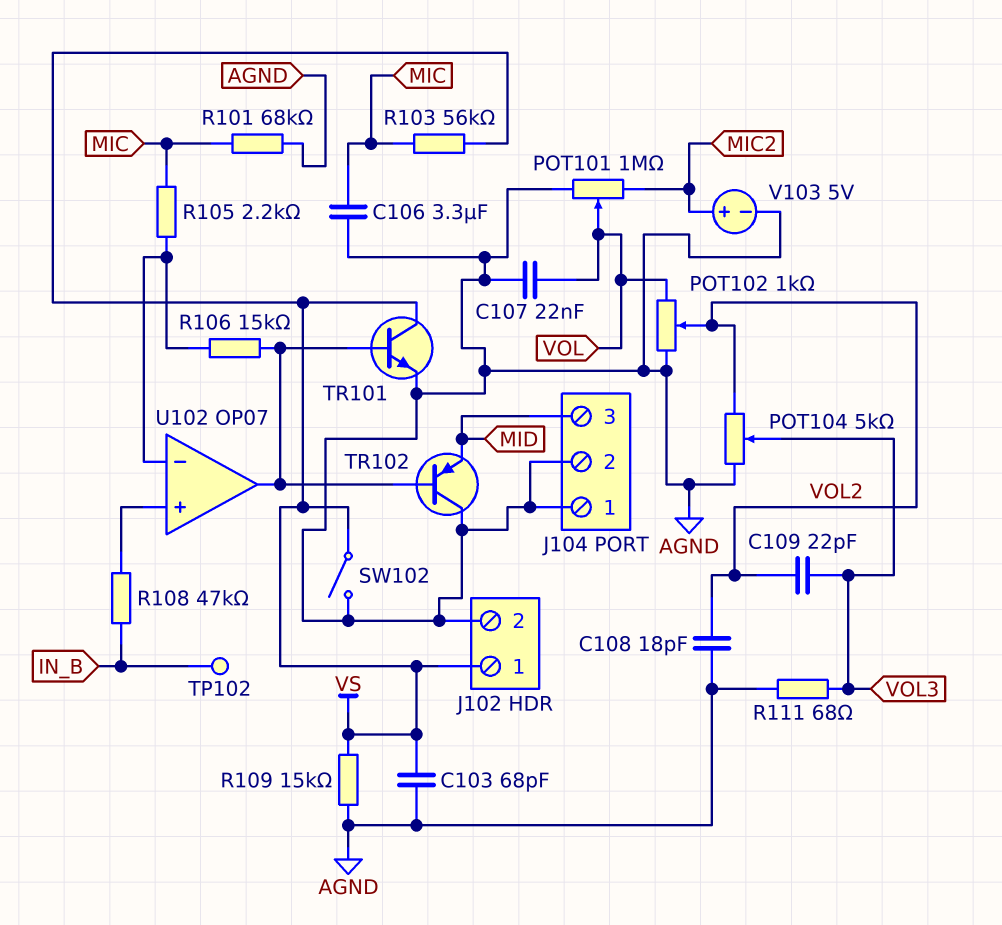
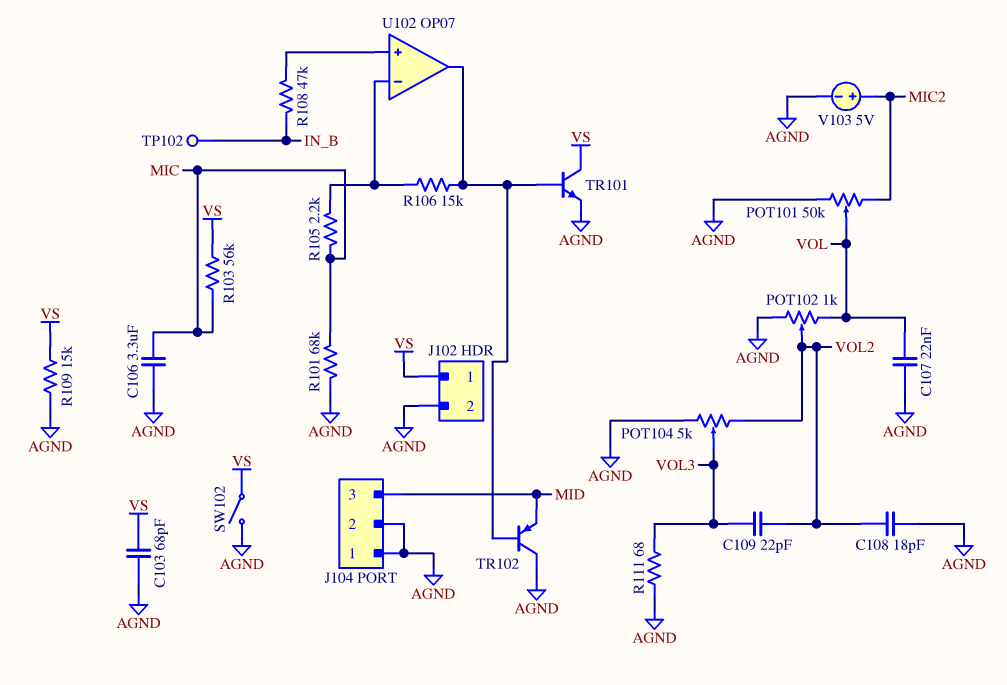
POT101: 1M (AGND, MIC2, wiper VOL) -> 50k (AGND, MIC2, wiper VOL)

